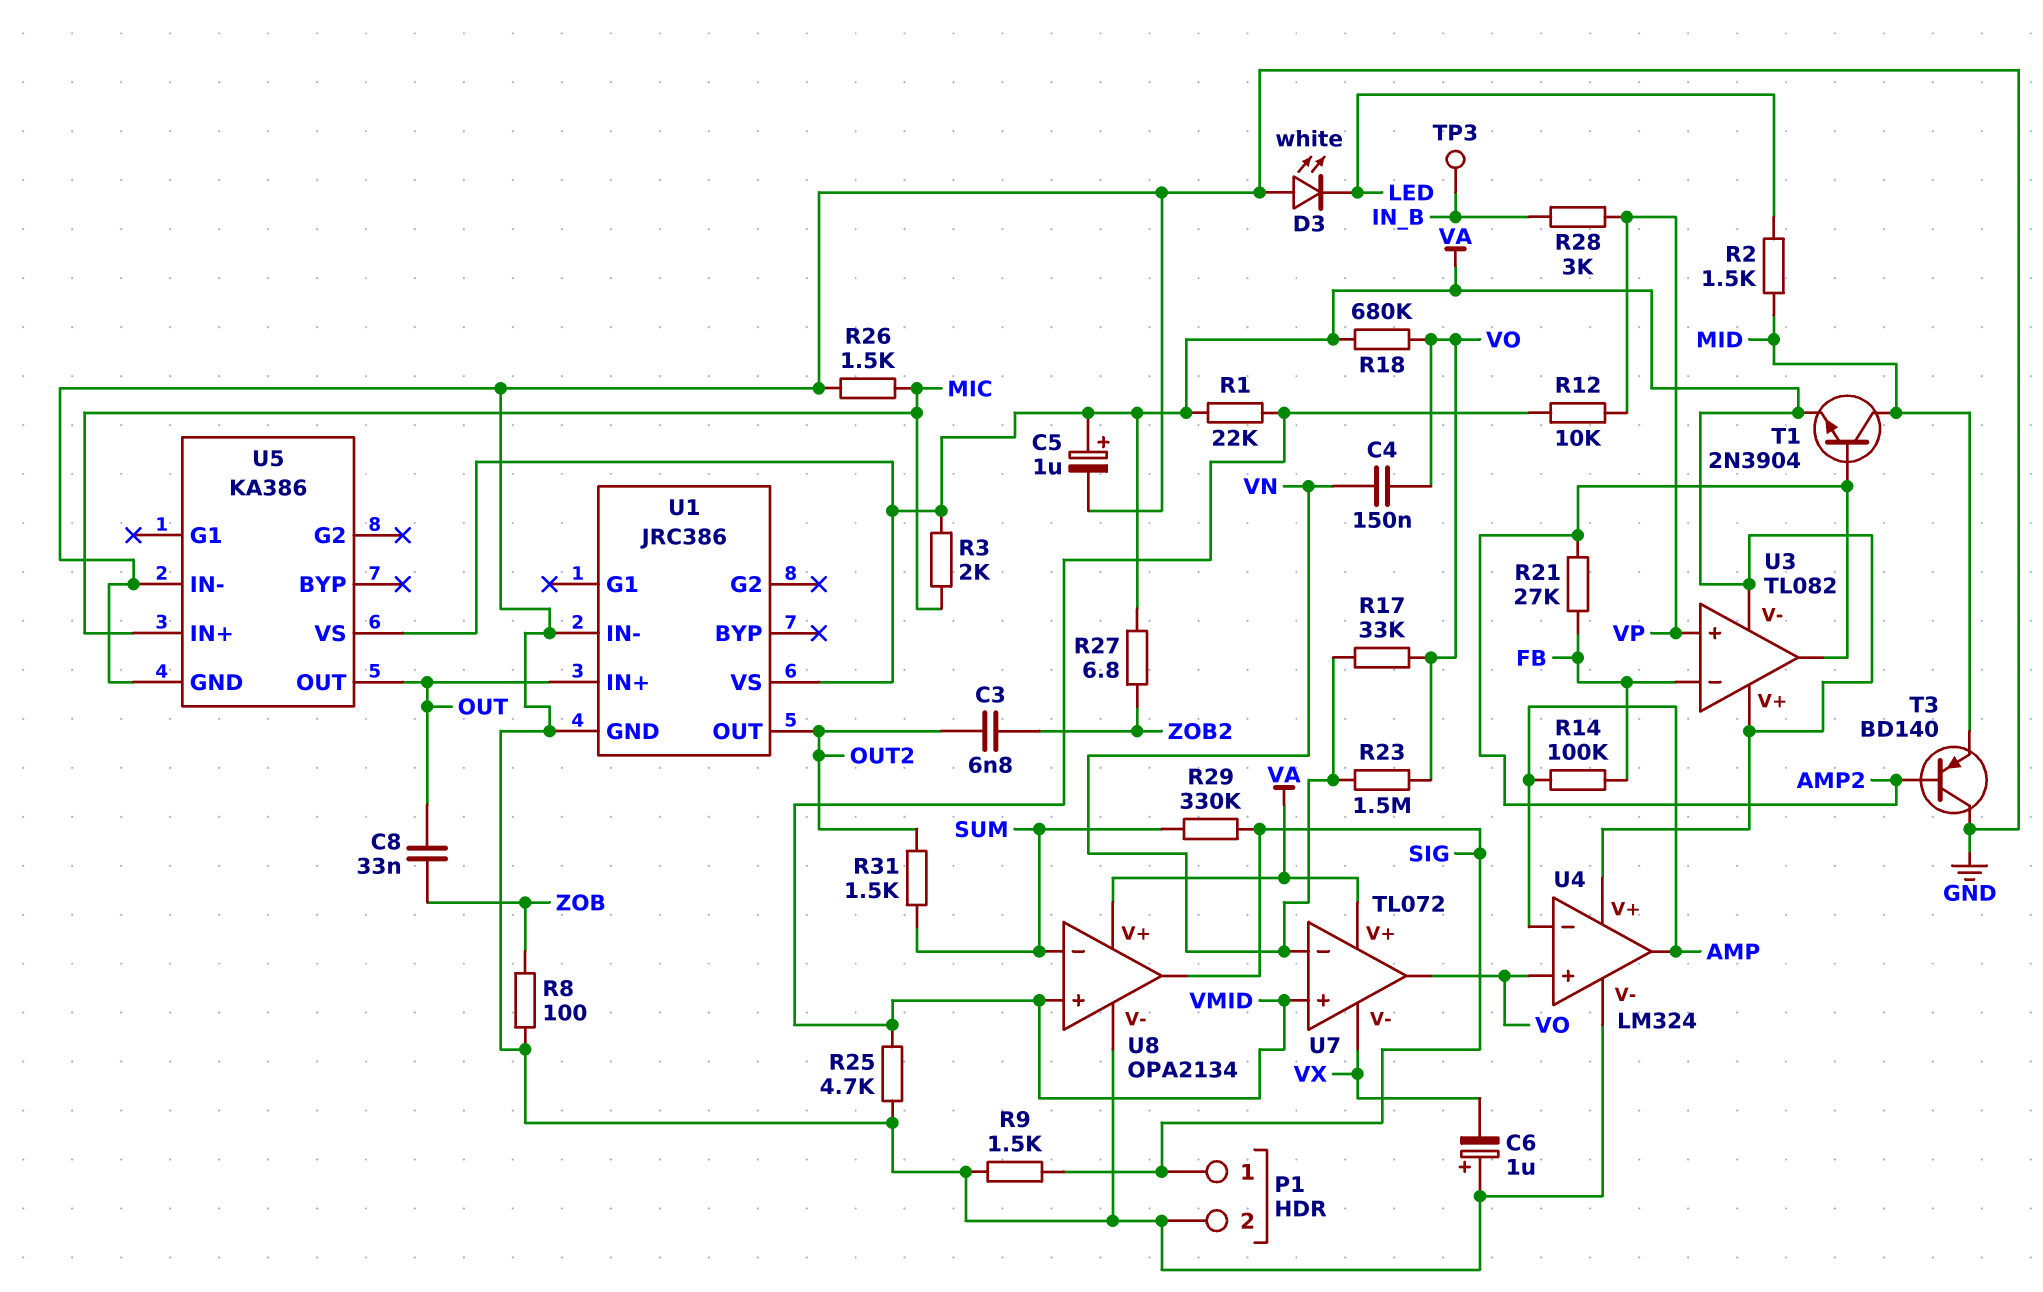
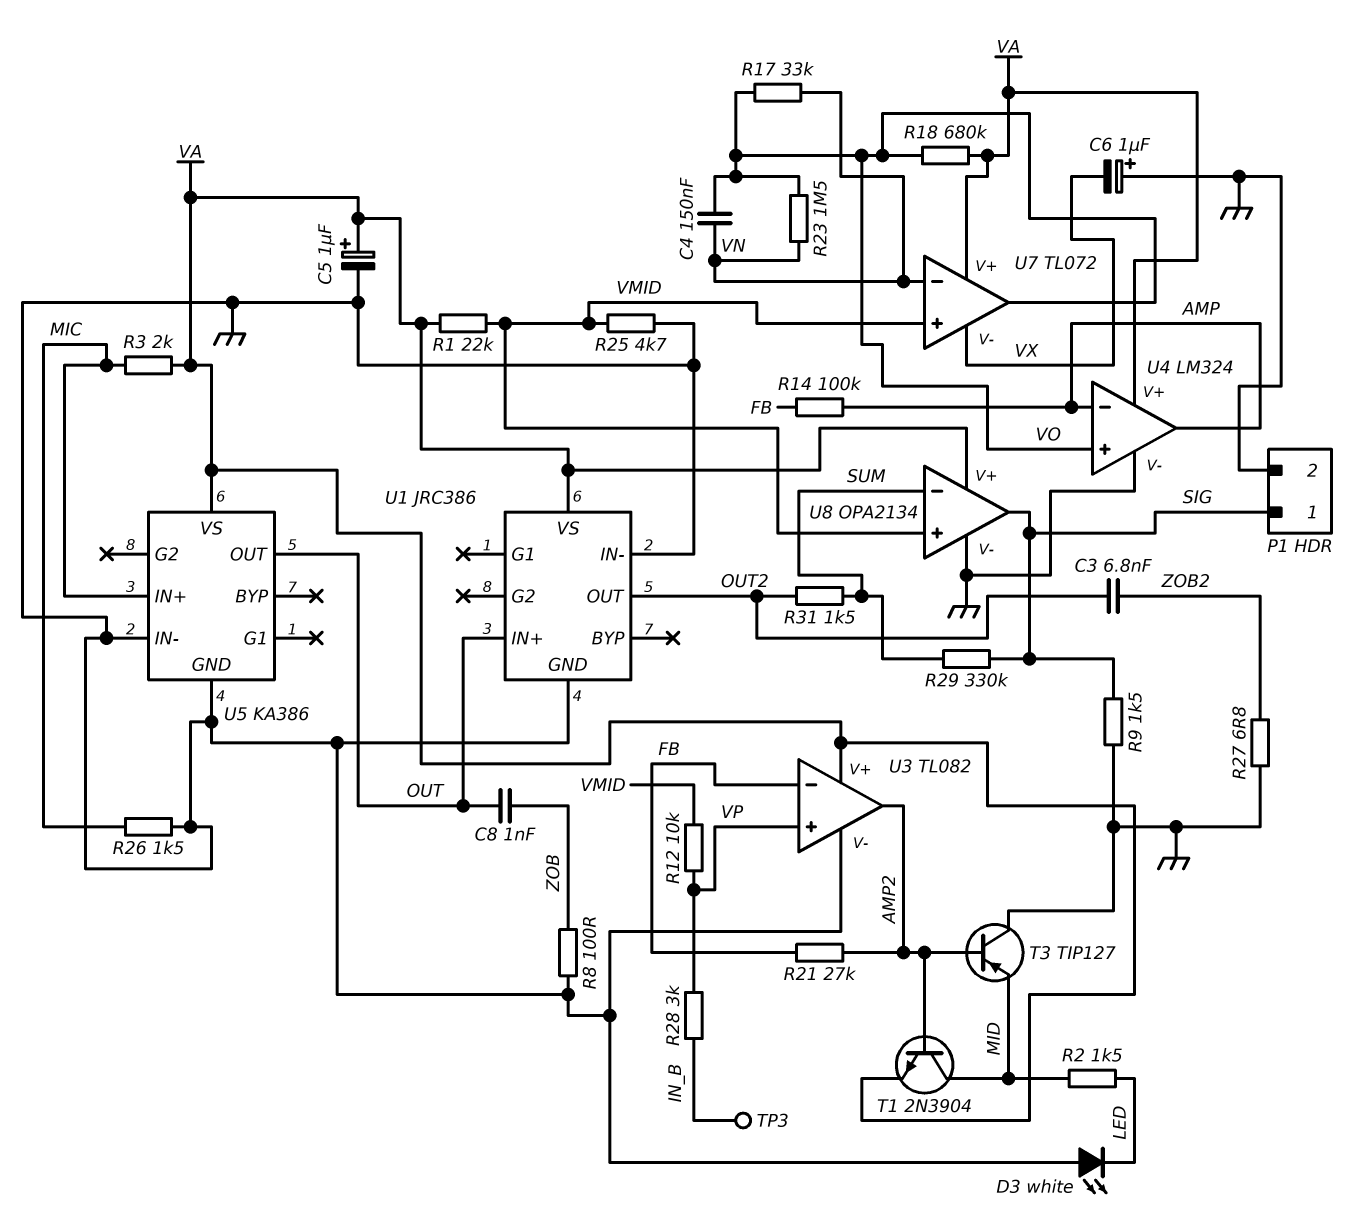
C8: 33nF (OUT, ZOB) -> 1nF (OUT, ZOB)
R27: 6.8 (VA, ZOB2) -> 6.8 (GND, ZOB2)
T3: PNP BD140 (B AMP2, C GND, E MID) -> PNP TIP127 (B AMP2, C GND, E MID)
U3 pin V-: VA -> GND

